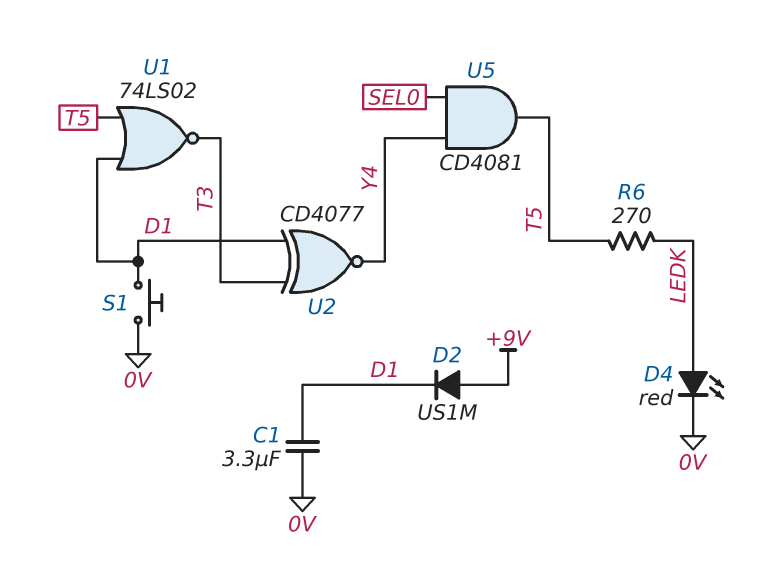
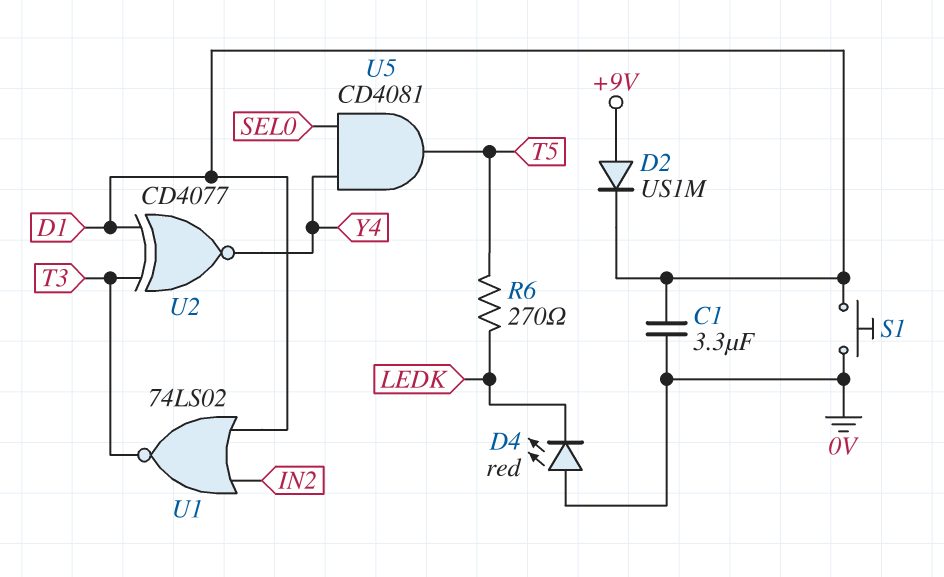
D4: LED red (A LEDK, K 0V) -> LED red (A 0V, K LEDK)
U1: NOR 74LS02 (in D1, in T5, out T3) -> NOR 74LS02 (in D1, in IN2, out T3)

